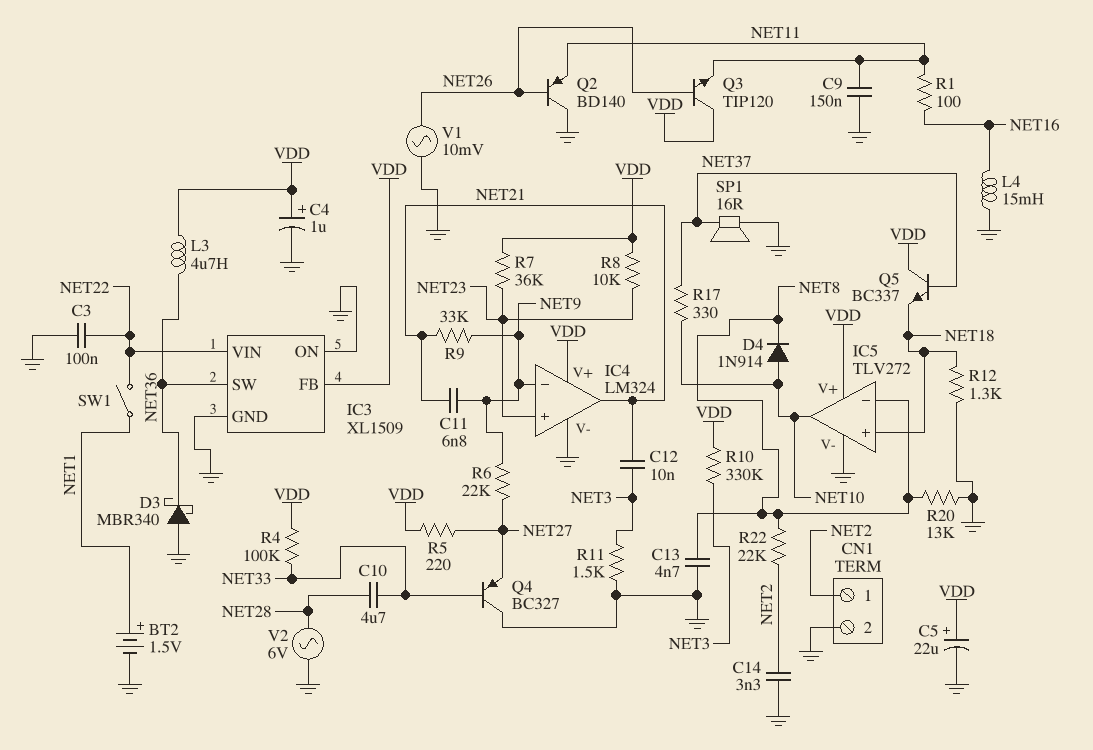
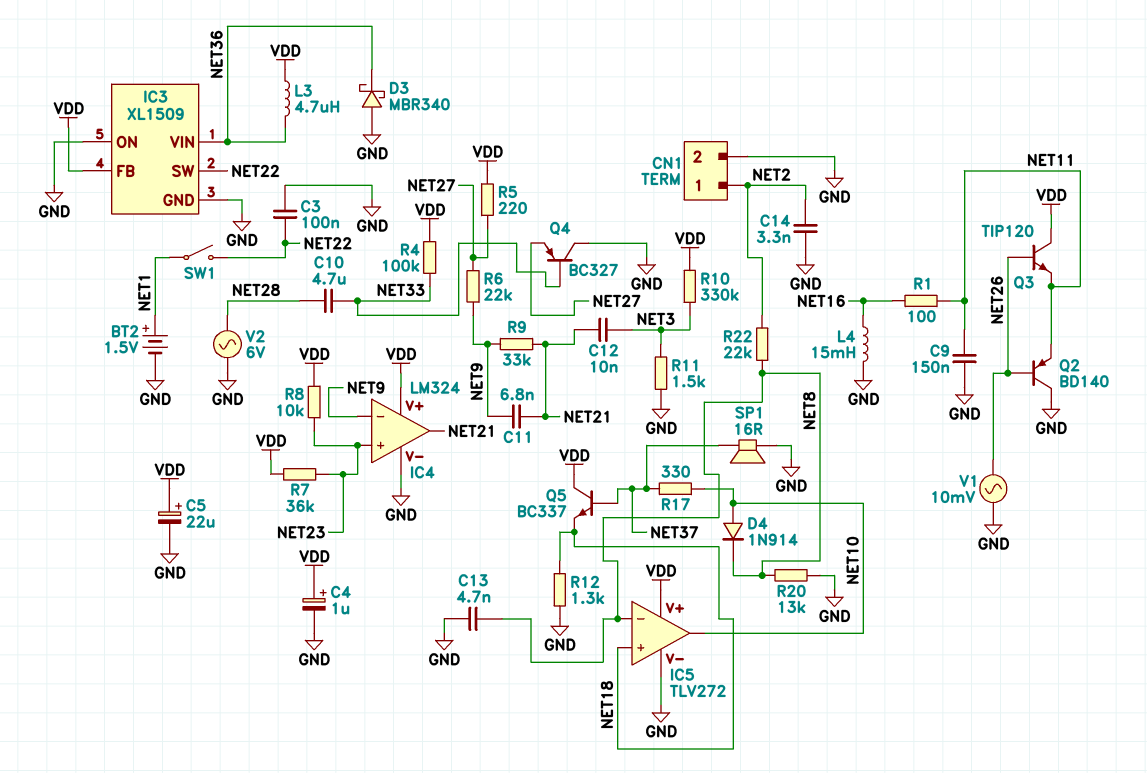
IC3 pin SW: NET36 -> NET22
IC3 pin VIN: NET22 -> NET36

